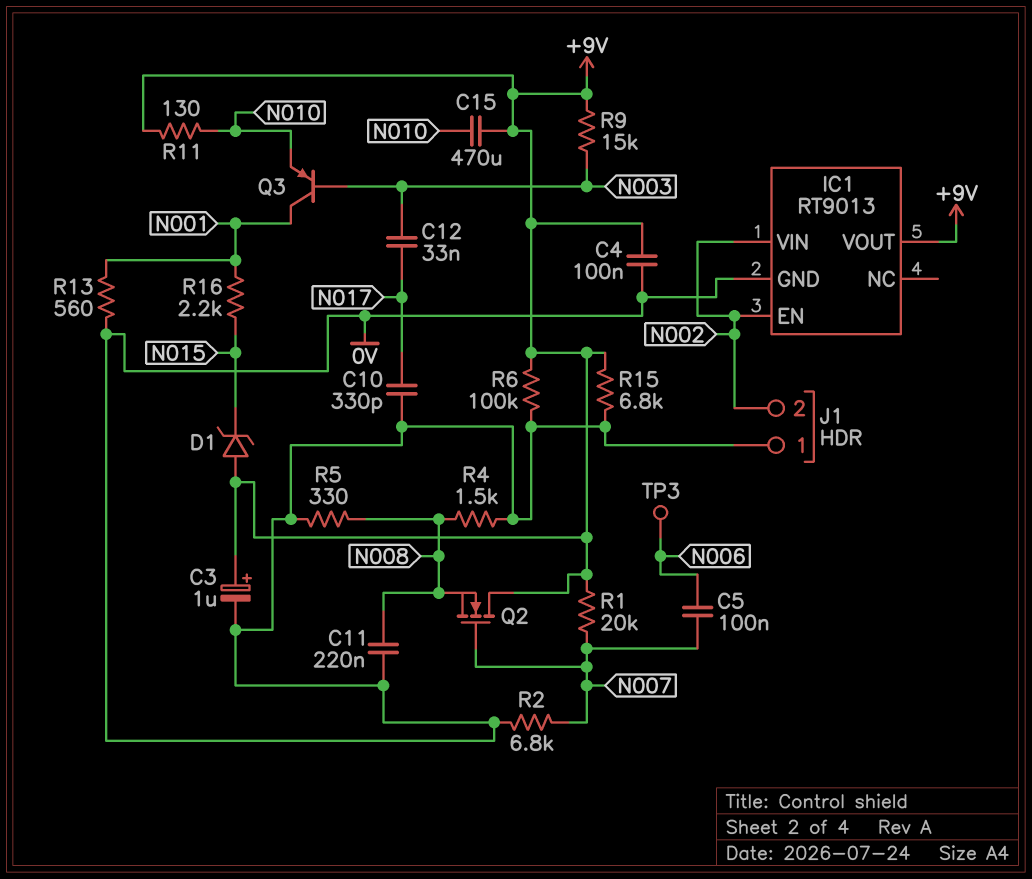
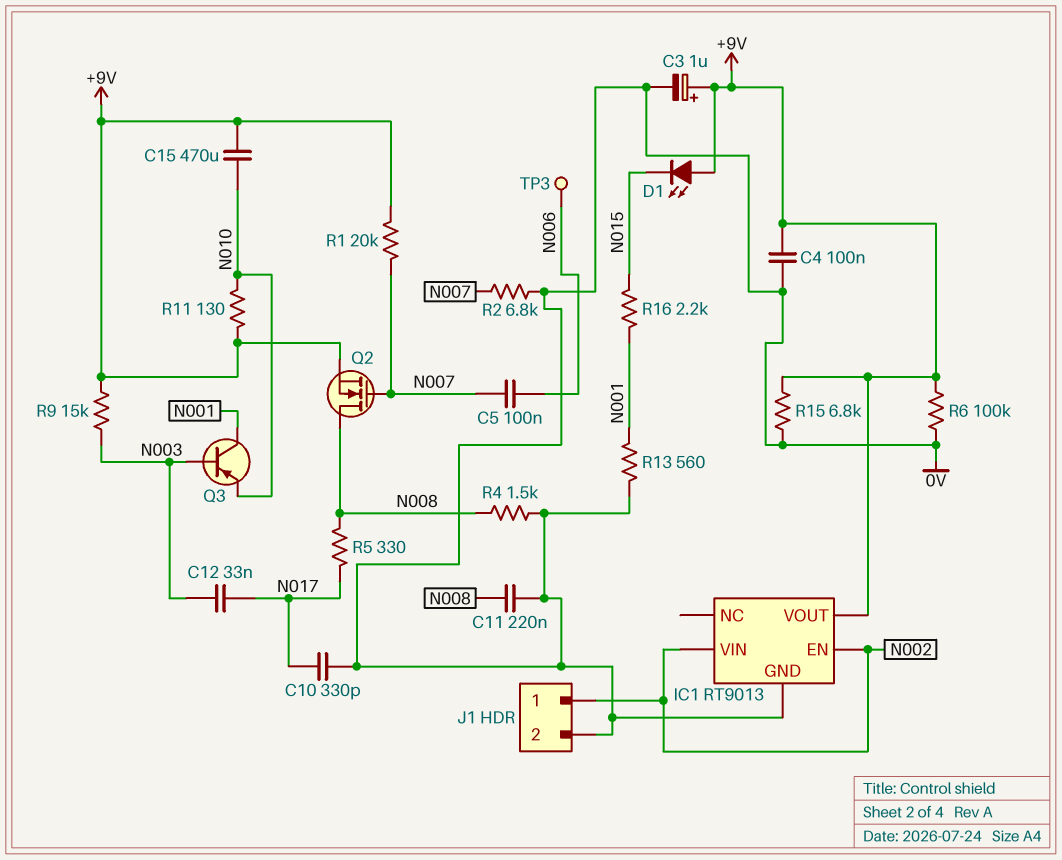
D1: zener (A +9V, K N015) -> LED (A +9V, K N015)
J1 pin 1: 0V -> N002
J1 pin 2: N002 -> 0V
Q2: NMOS (G N007, D +9V, S N008) -> NMOS (G N007, D N008, S +9V)
R5: 330 (0V, N008) -> 330 (N008, N017)

